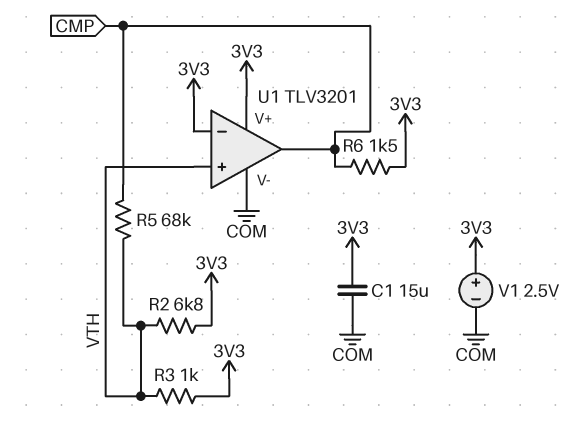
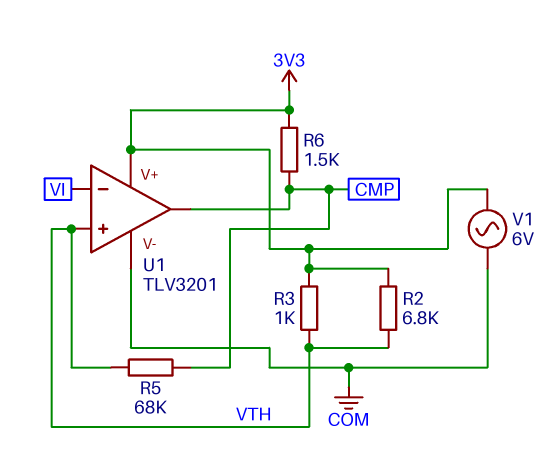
C1: 15uF (3V3, COM) -> none
U1 pin in-: 3V3 -> VI
V1: 2.5V (plus 3V3, minus COM) -> AC 6V (3V3, COM)

